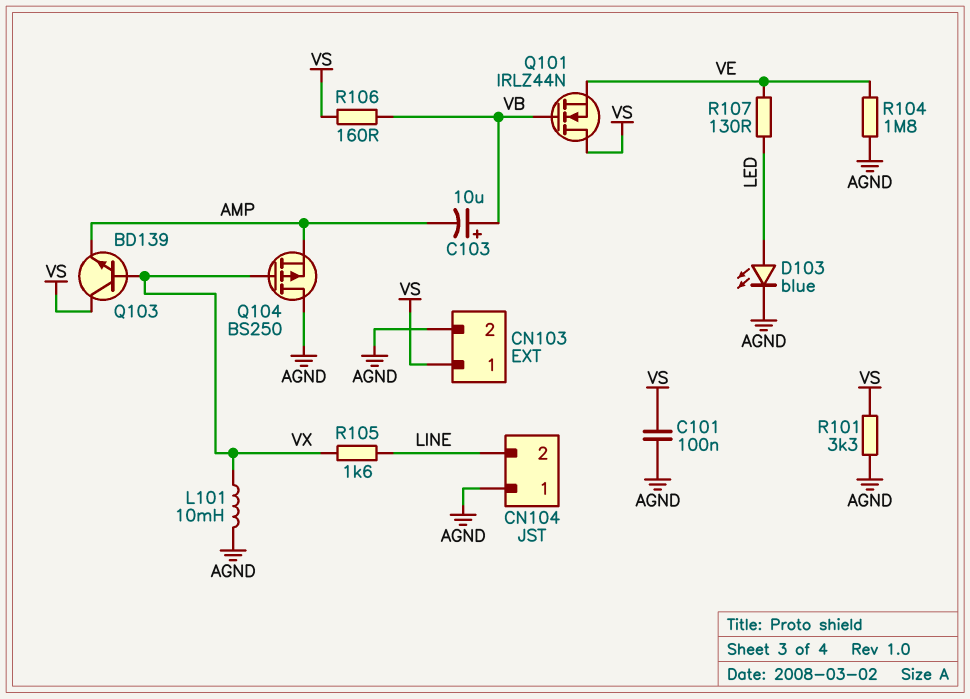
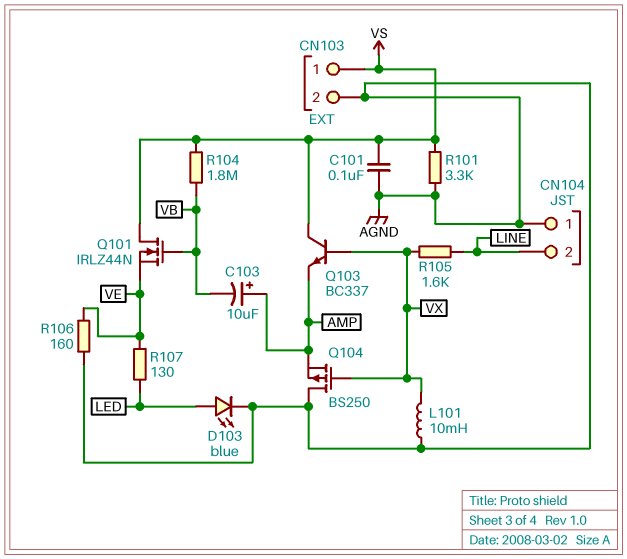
C103: 10uF (plus VB, minus AMP) -> 10uF (plus AMP, minus VB)
Q103: NPN BD139 (B VX, C VS, E AMP) -> NPN BC337 (B VX, C VS, E AMP)
R104: 1.8M (AGND, VE) -> 1.8M (VB, VS)
R106: 160 (VB, VS) -> 160 (AGND, VE)

